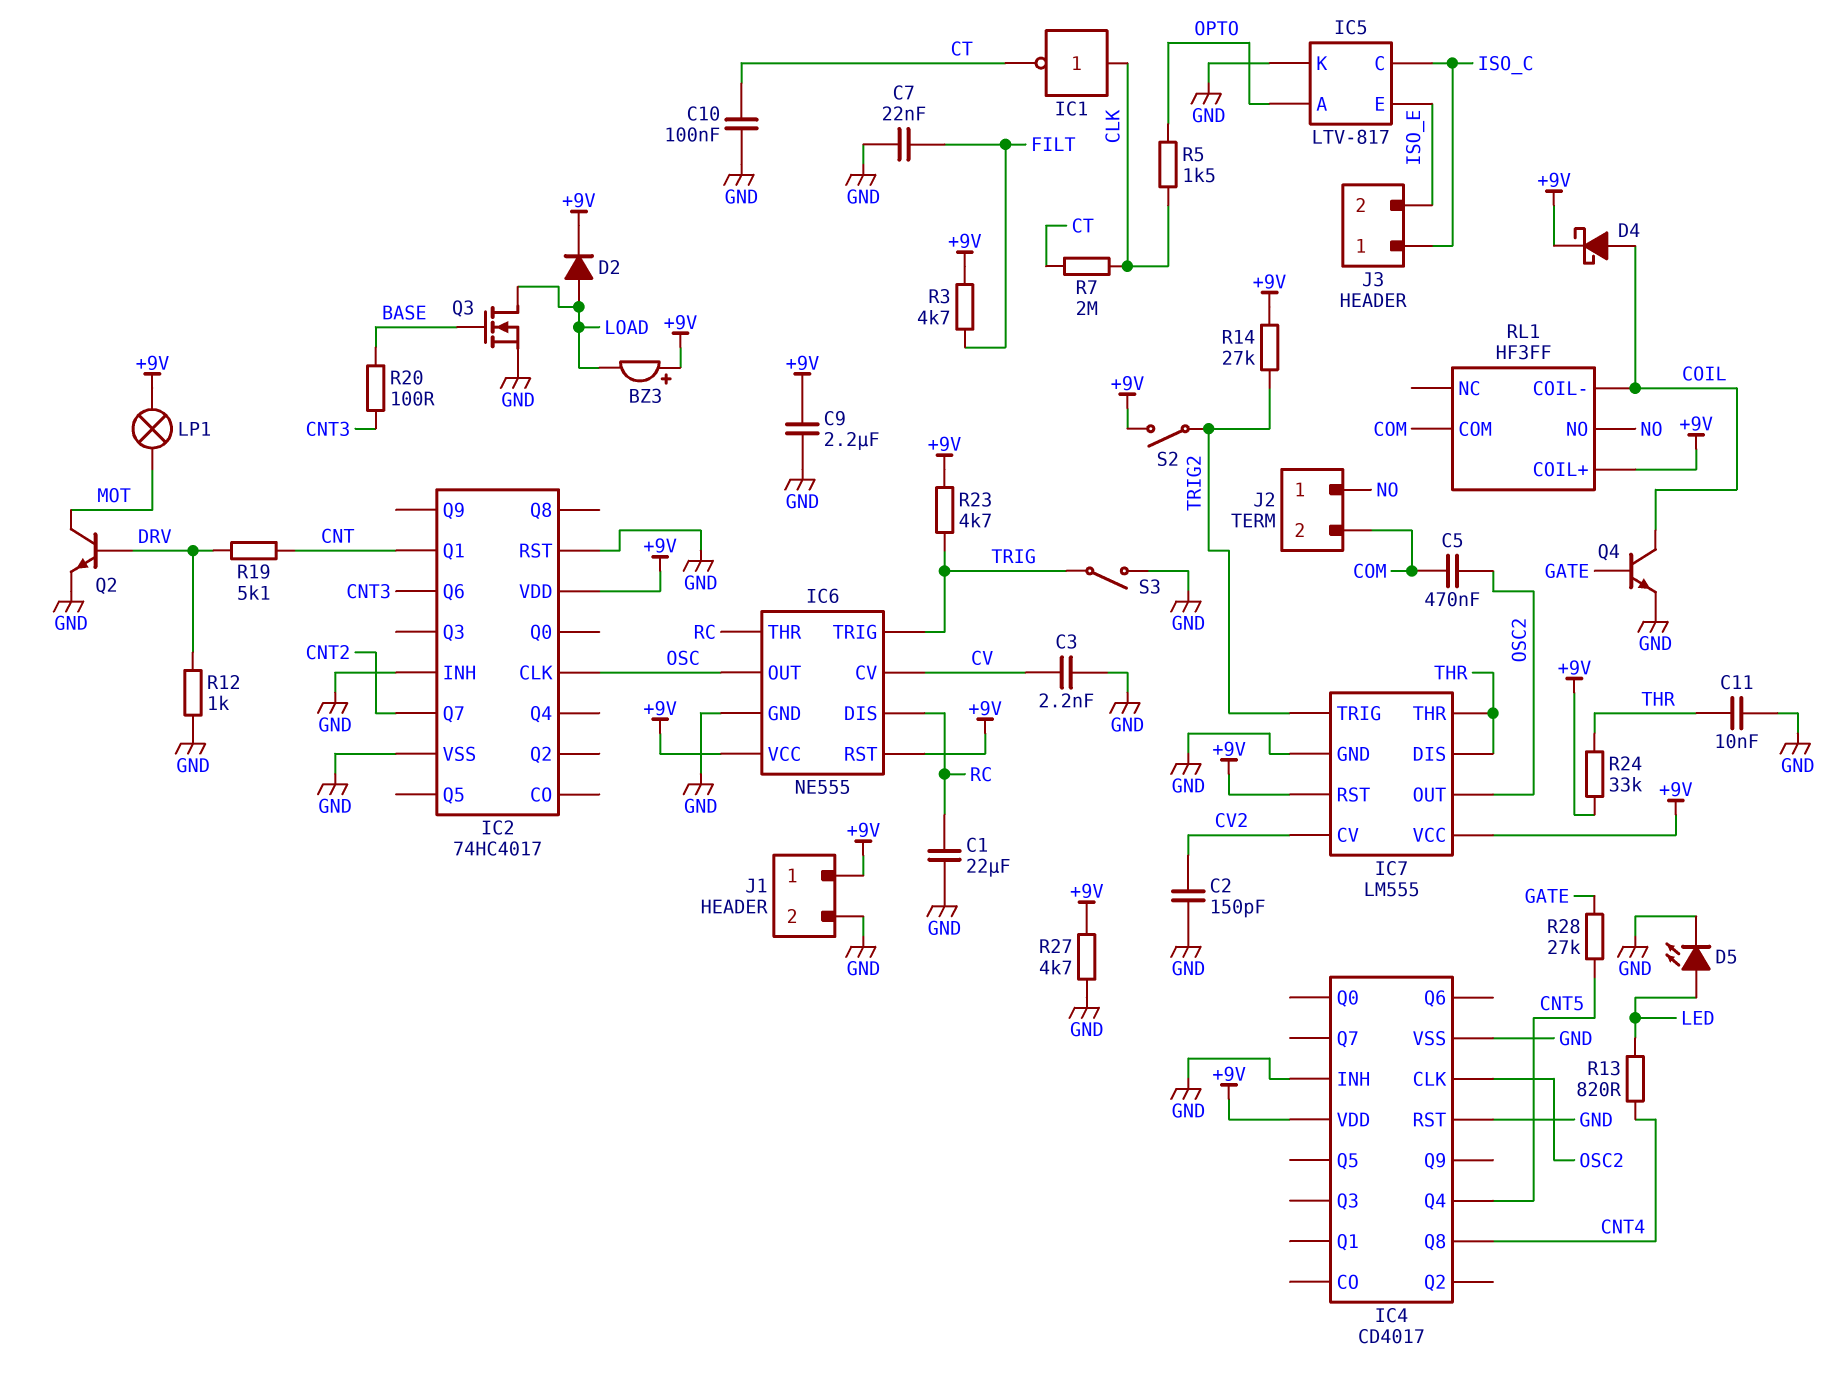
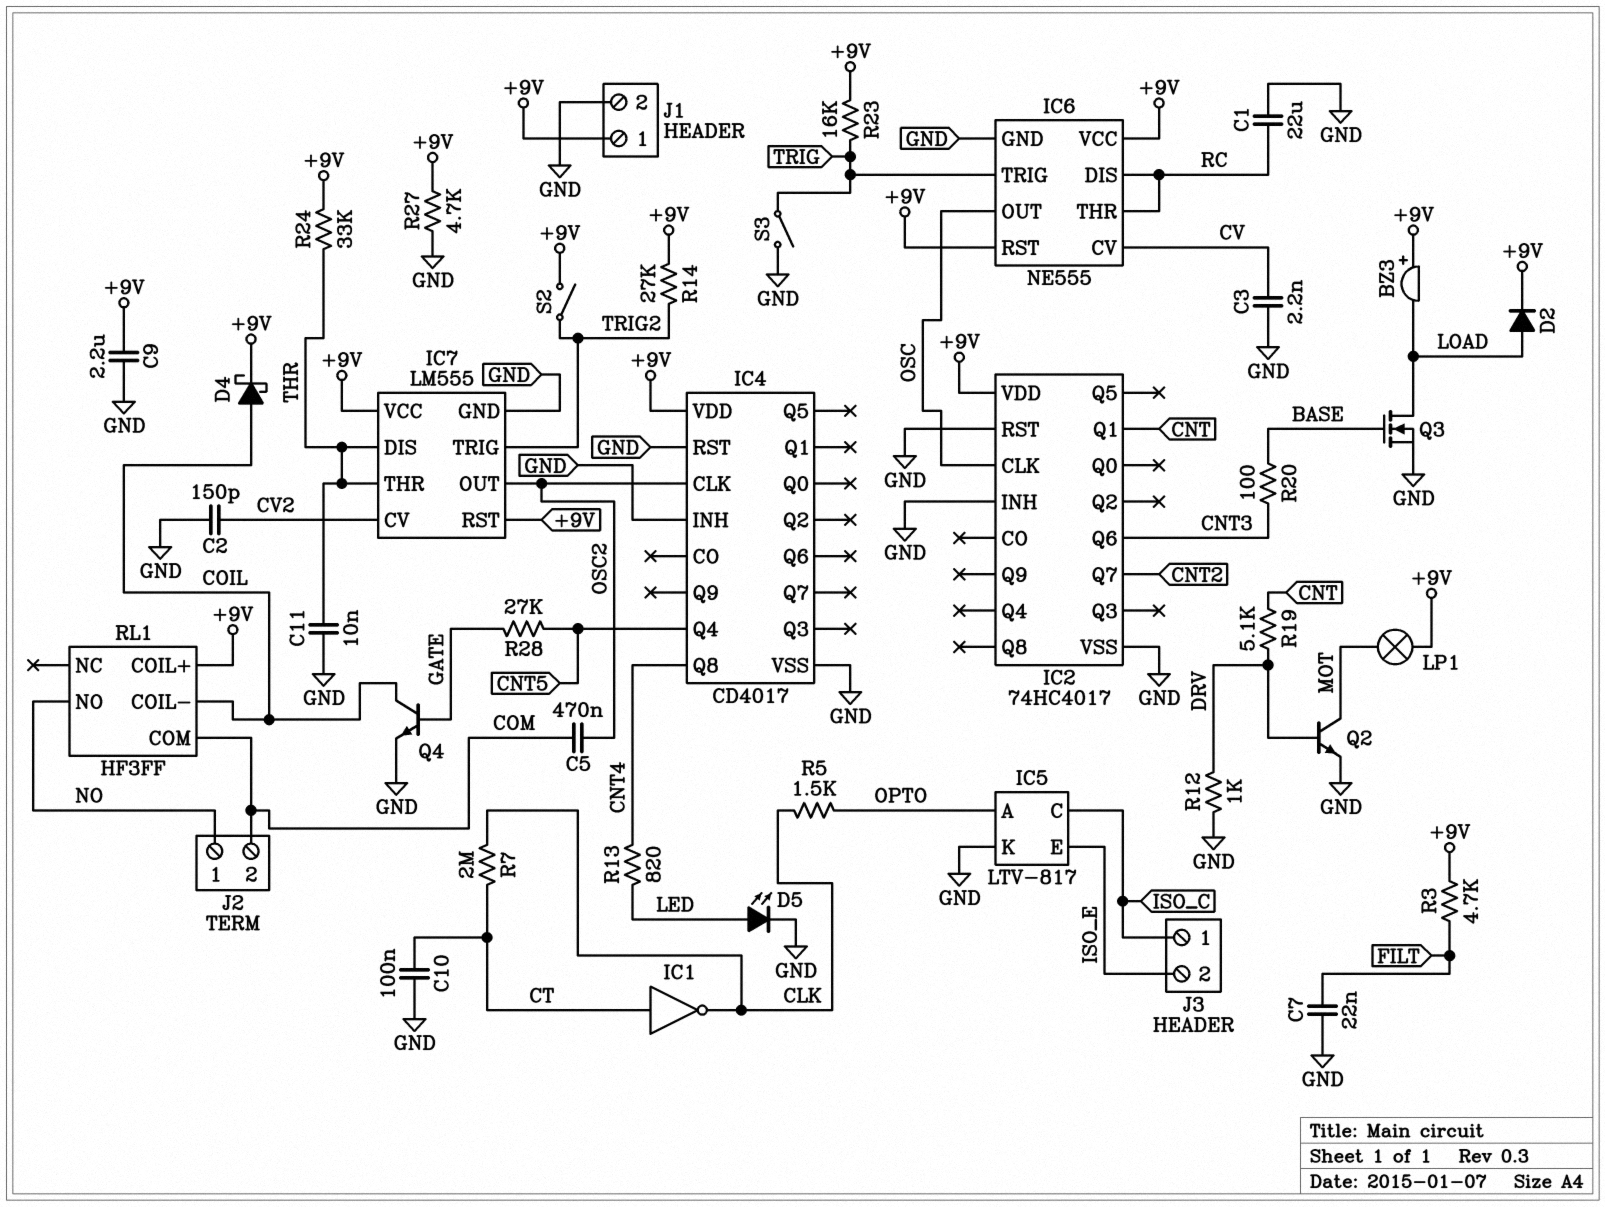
IC1: NOT (in CLK, out CT) -> NOT (in CT, out CLK)
R23: 4.7k (+9V, TRIG) -> 16k (+9V, TRIG)

